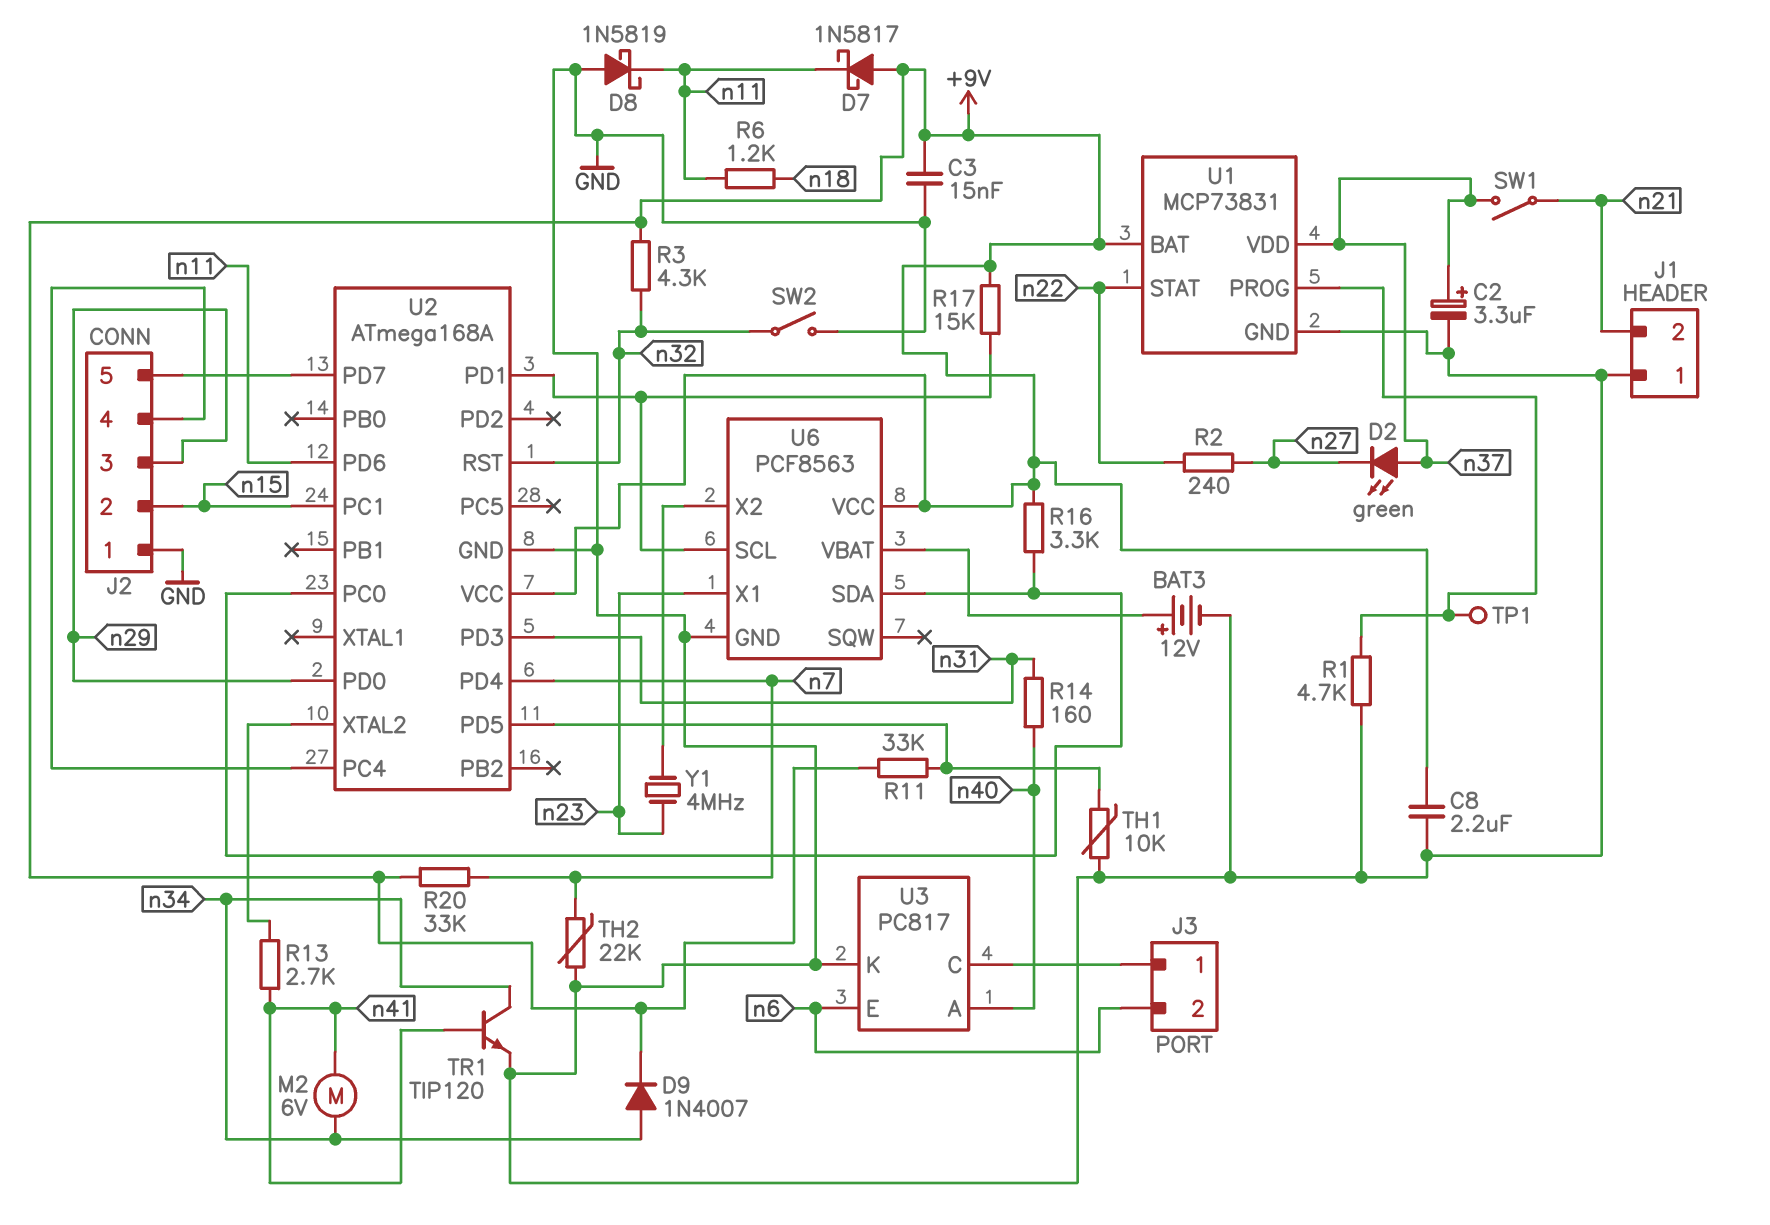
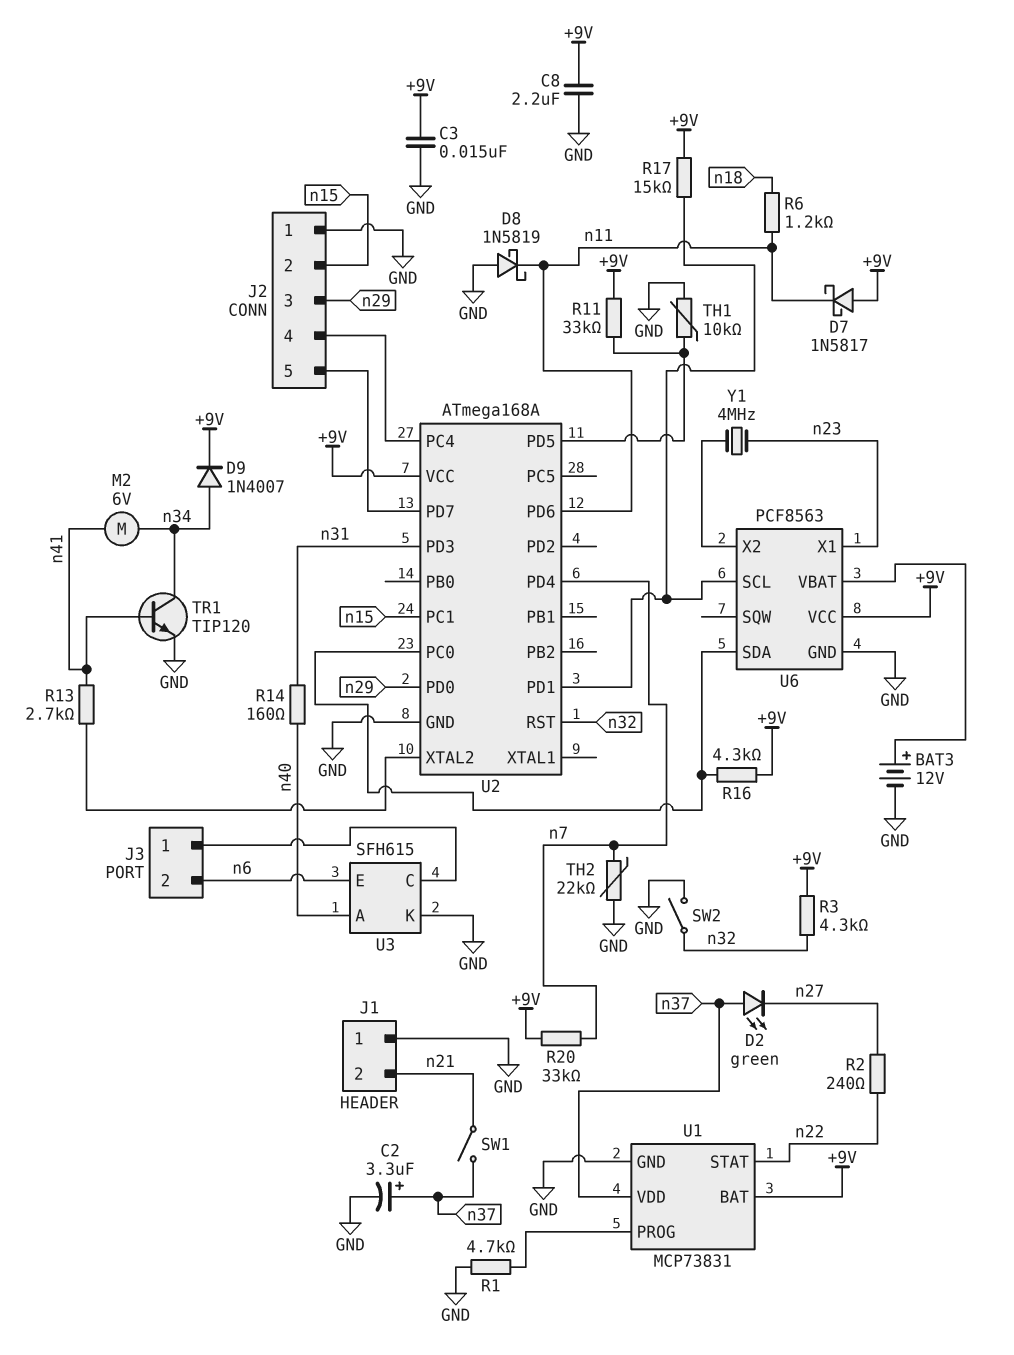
R16: 3.3k (+9V, U2/PC0) -> 4.3k (+9V, U2/PC0)
TP1: test point (U1/PROG) -> none
U3: PC817 -> SFH615

